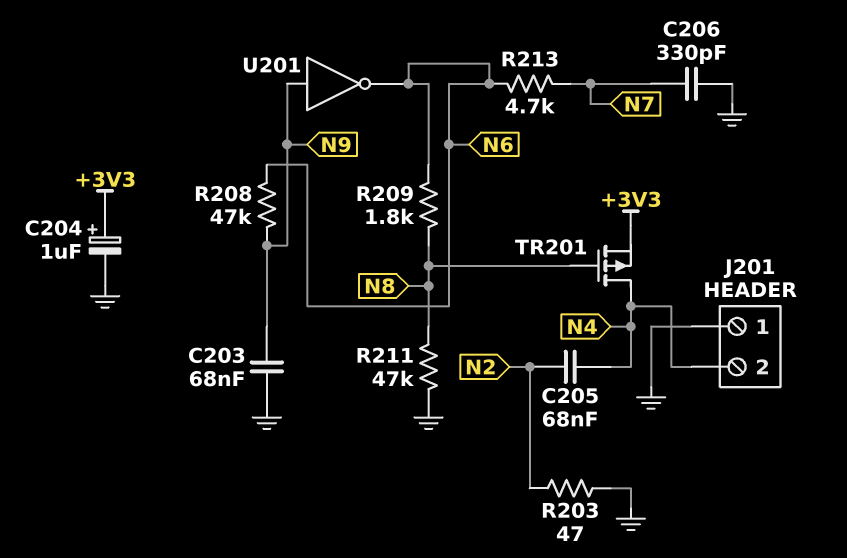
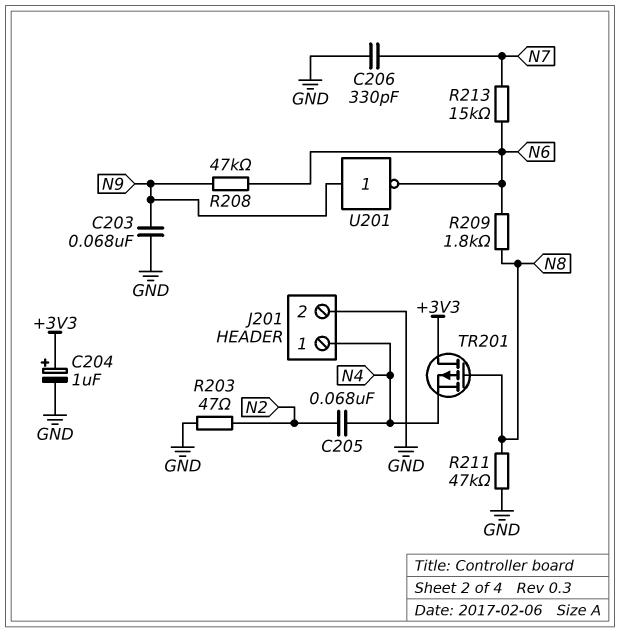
J201 pin 1: GND -> N4
J201 pin 2: N4 -> GND
R213: 4.7k (N6, N7) -> 15k (N6, N7)
TR201: PMOS (G N8, D N4, S +3V3) -> PMOS (G N8, D +3V3, S N4)

